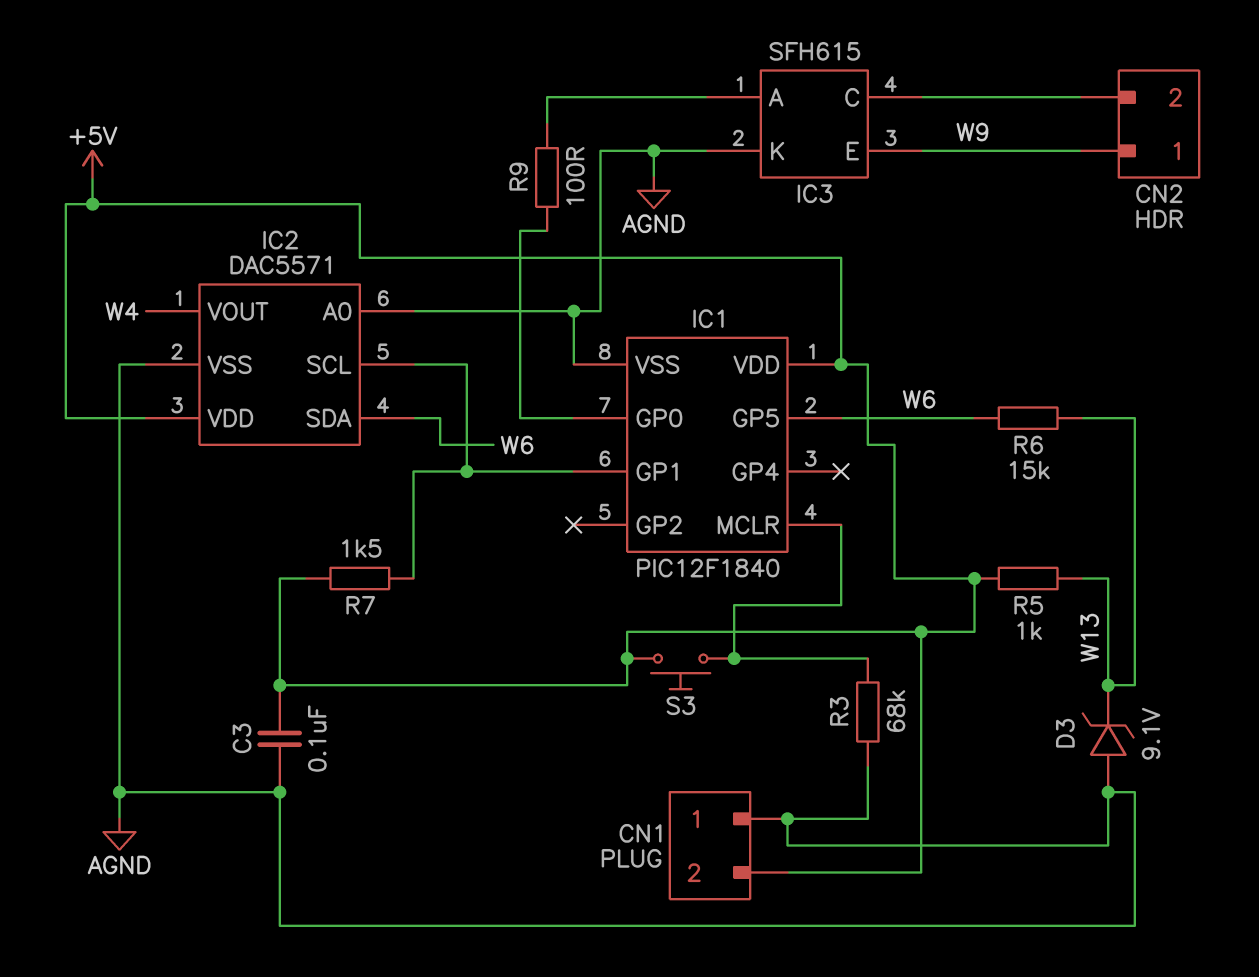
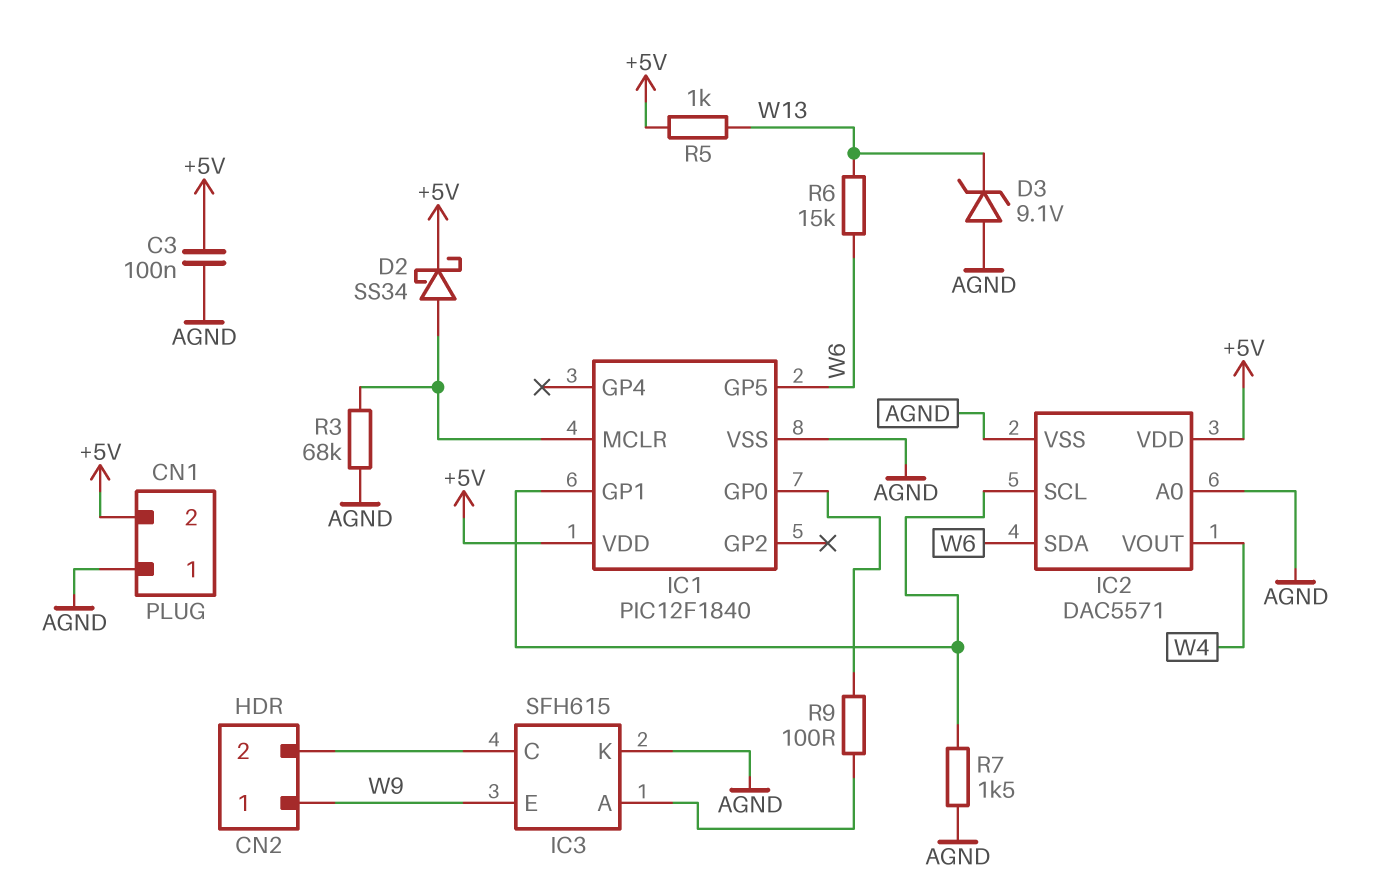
D2: none -> schottky SS34 (A IC1/MCLR, K +5V)
R7: 1.5k (+5V, IC1/GP1) -> 1.5k (AGND, IC1/GP1)
S3: button (+5V, IC1/MCLR) -> none

